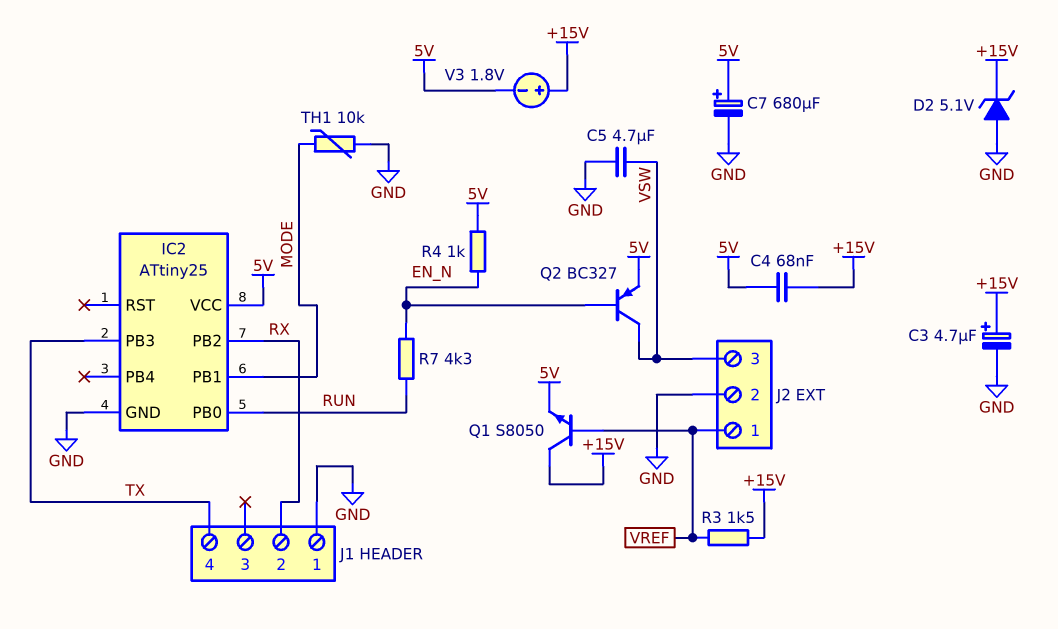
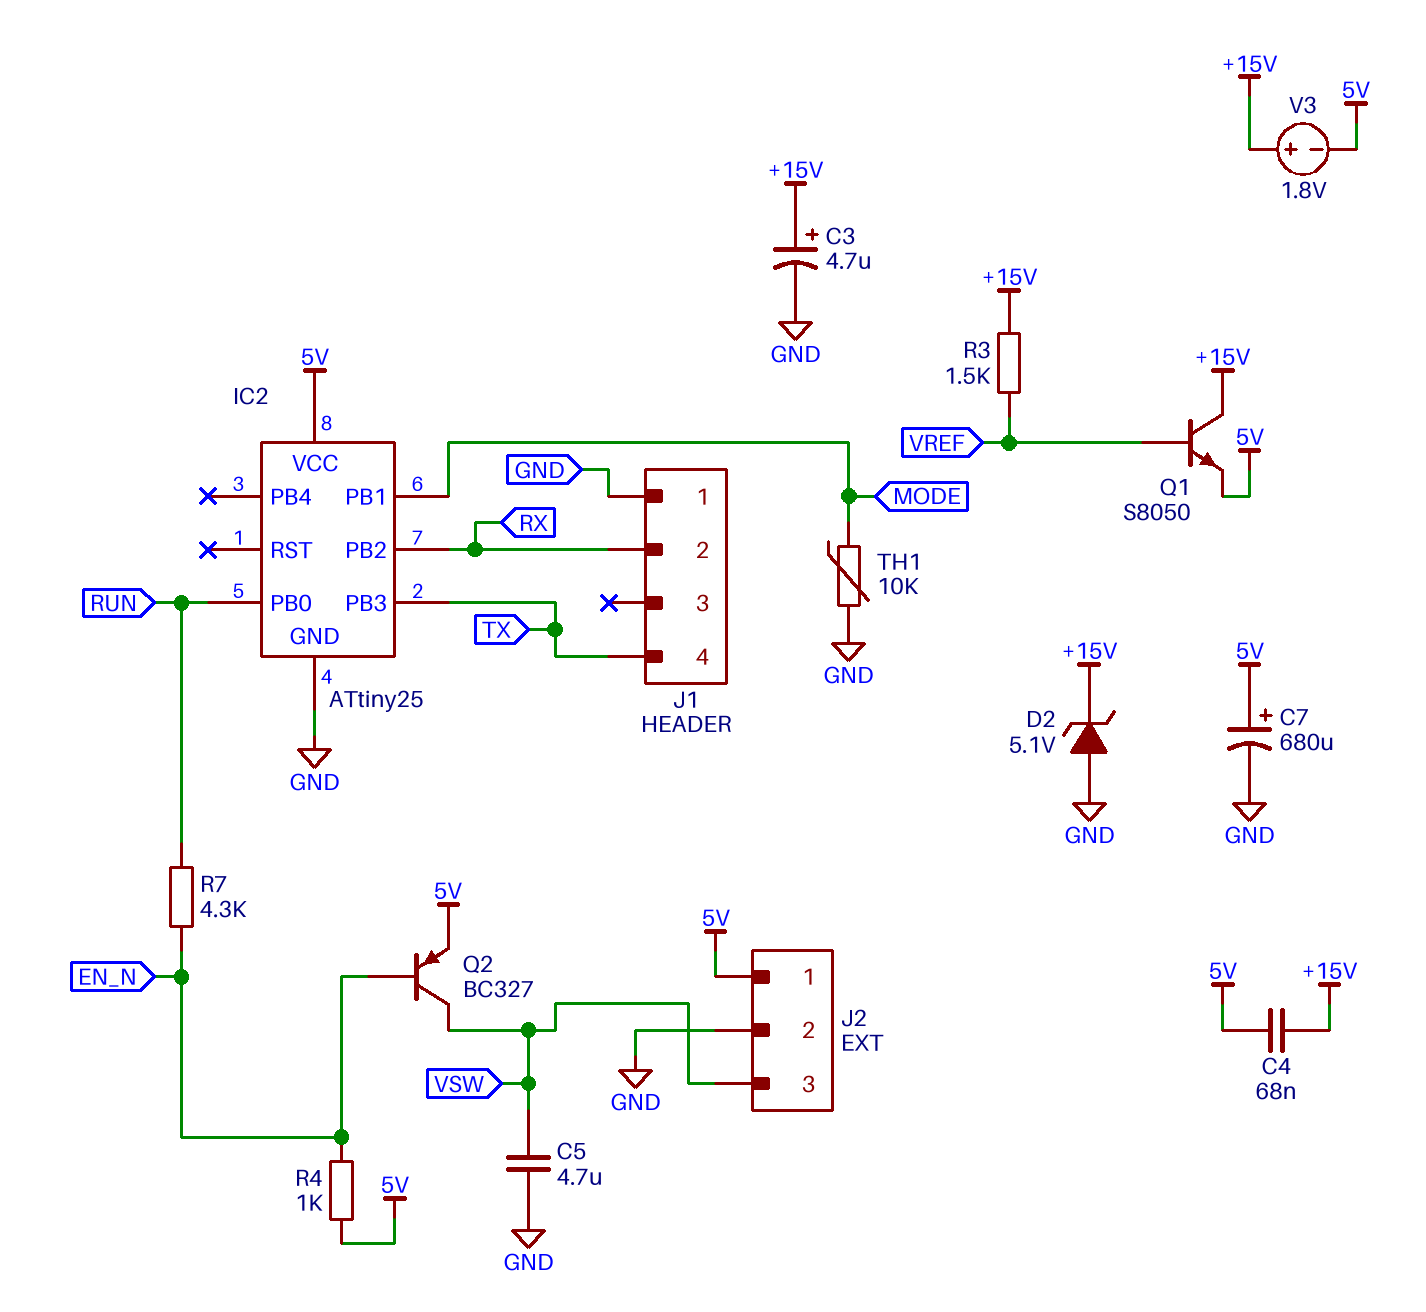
J2 pin 1: VREF -> 5V

